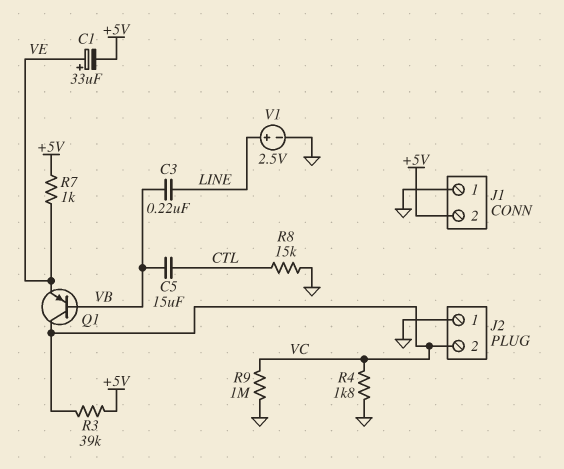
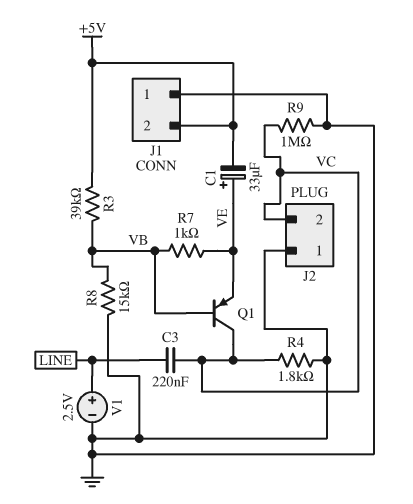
C3: 220nF (LINE, VB) -> 220nF (LINE, VC)
C5: 15uF (CTL, VB) -> none
R3: 39k (+5V, VC) -> 39k (+5V, VB)
R7: 1k (+5V, VE) -> 1k (VB, VE)
R8: 15k (CTL, GND) -> 15k (GND, VB)

